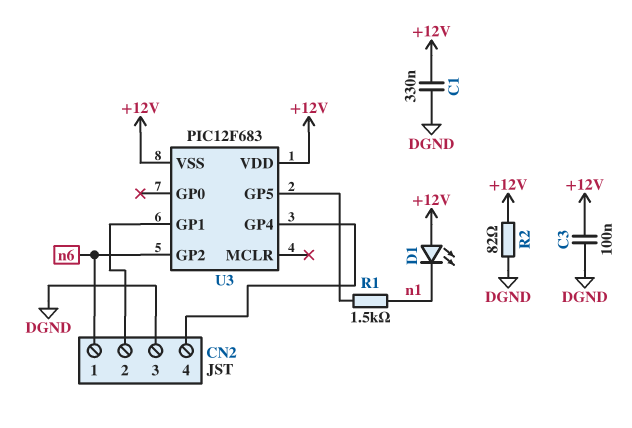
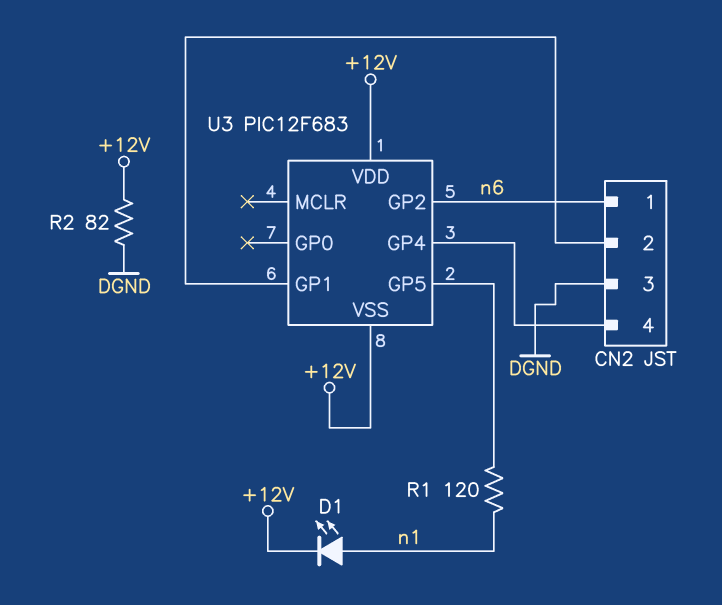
C1: 330nF (+12V, DGND) -> none
C3: 100nF (+12V, DGND) -> none
D1: LED (A +12V, K n1) -> LED (A n1, K +12V)
R1: 1.5k (U3/GP5, n1) -> 120 (U3/GP5, n1)

